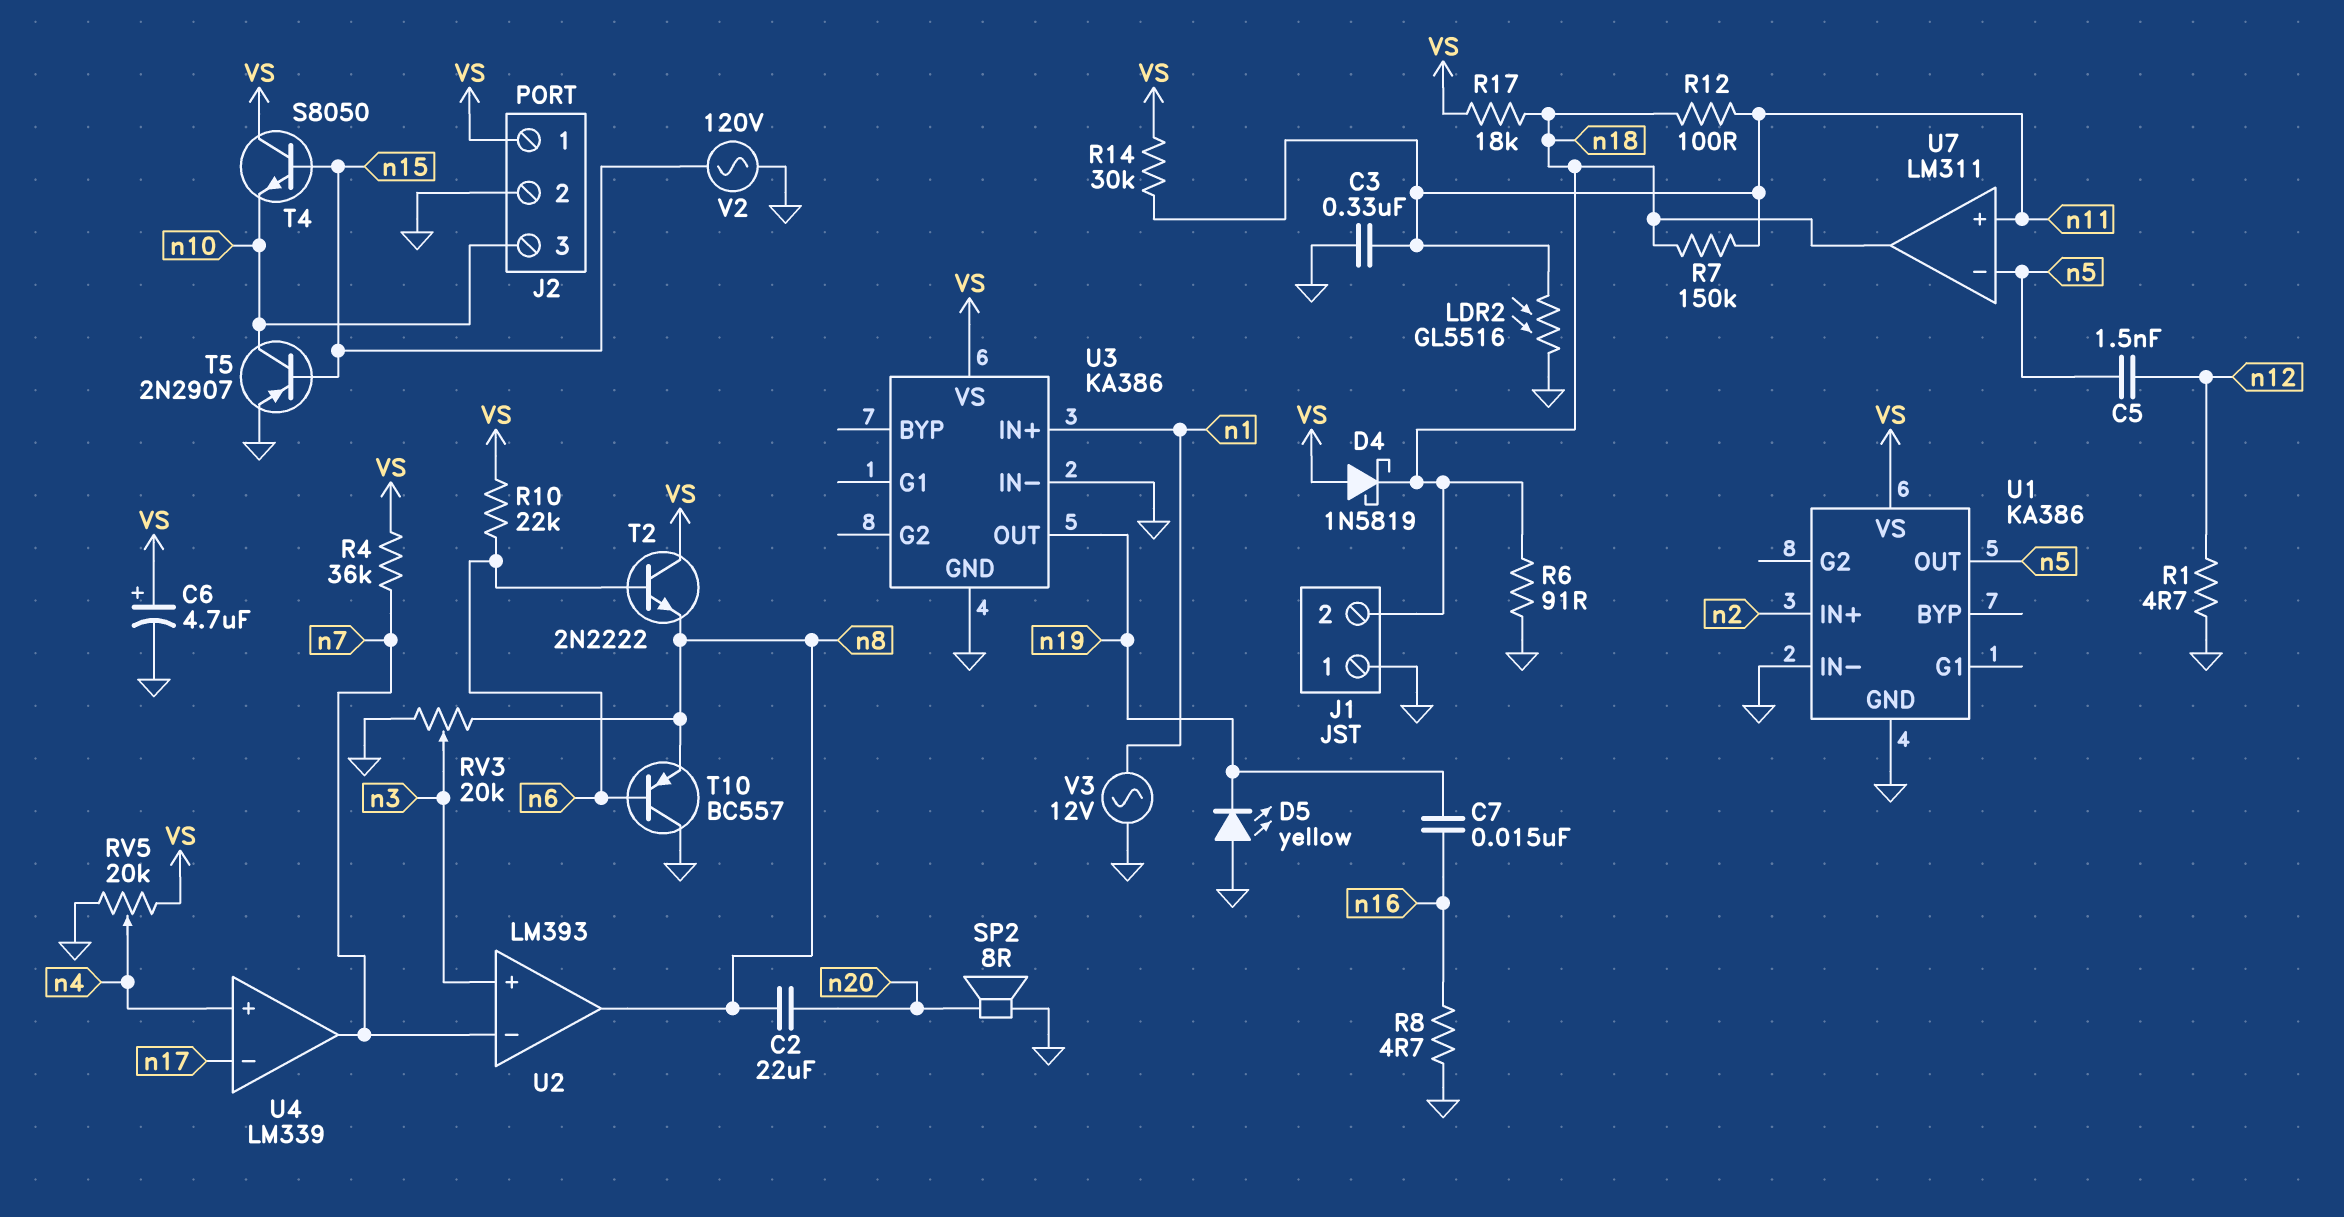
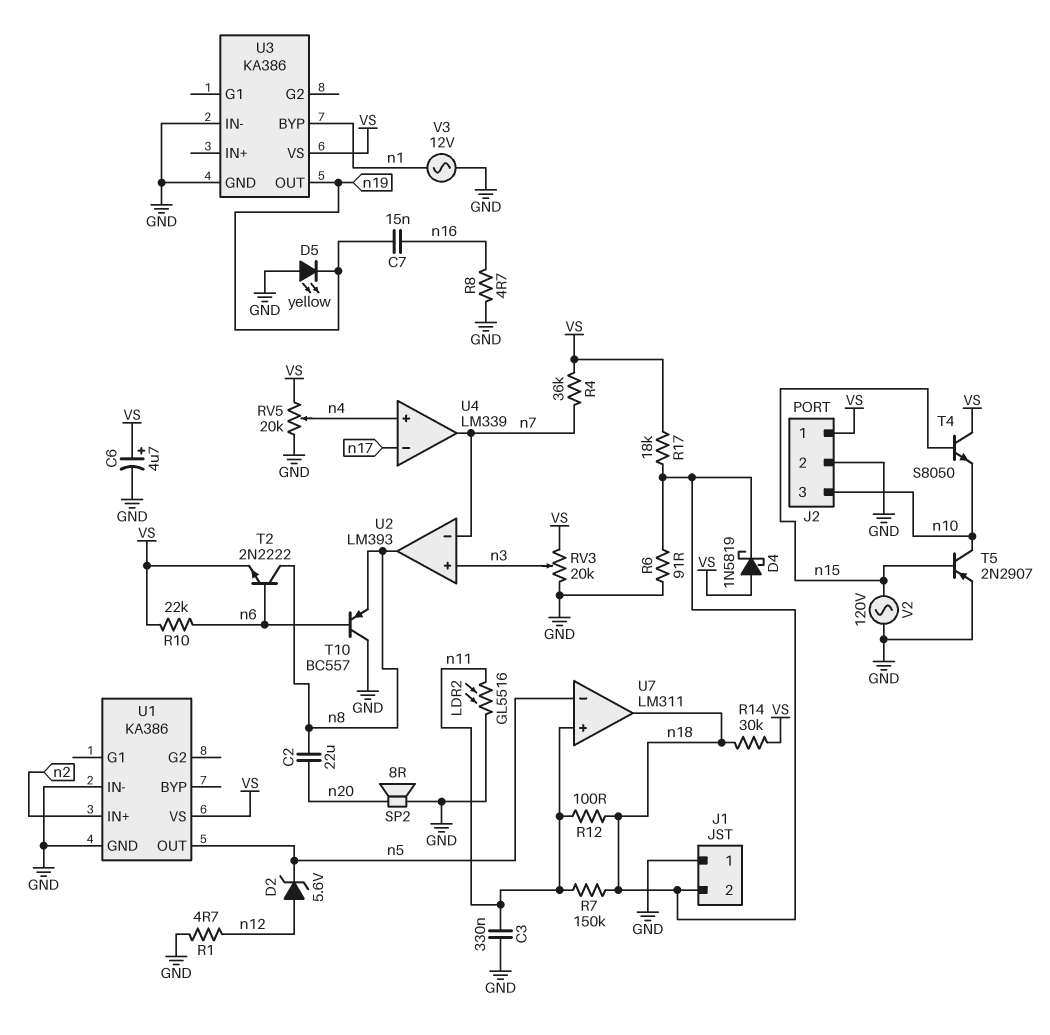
C5: 1.5nF (n5, n12) -> none
D2: none -> zener 5.6V (A n12, K n5)
R14: 30k (VS, n11) -> 30k (VS, n18)
RV3: 20k (GND, n8, wiper n3) -> 20k (GND, VS, wiper n3)
T2: NPN 2N2222 (B n6, C VS, E n8) -> NPN 2N2222 (B n6, C n8, E VS)
U3 pin BYP: none -> n1
U3 pin IN+: n1 -> none

